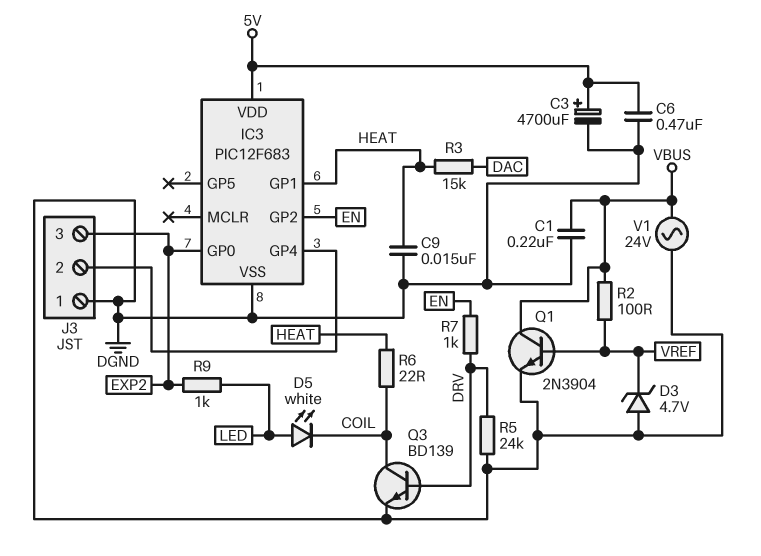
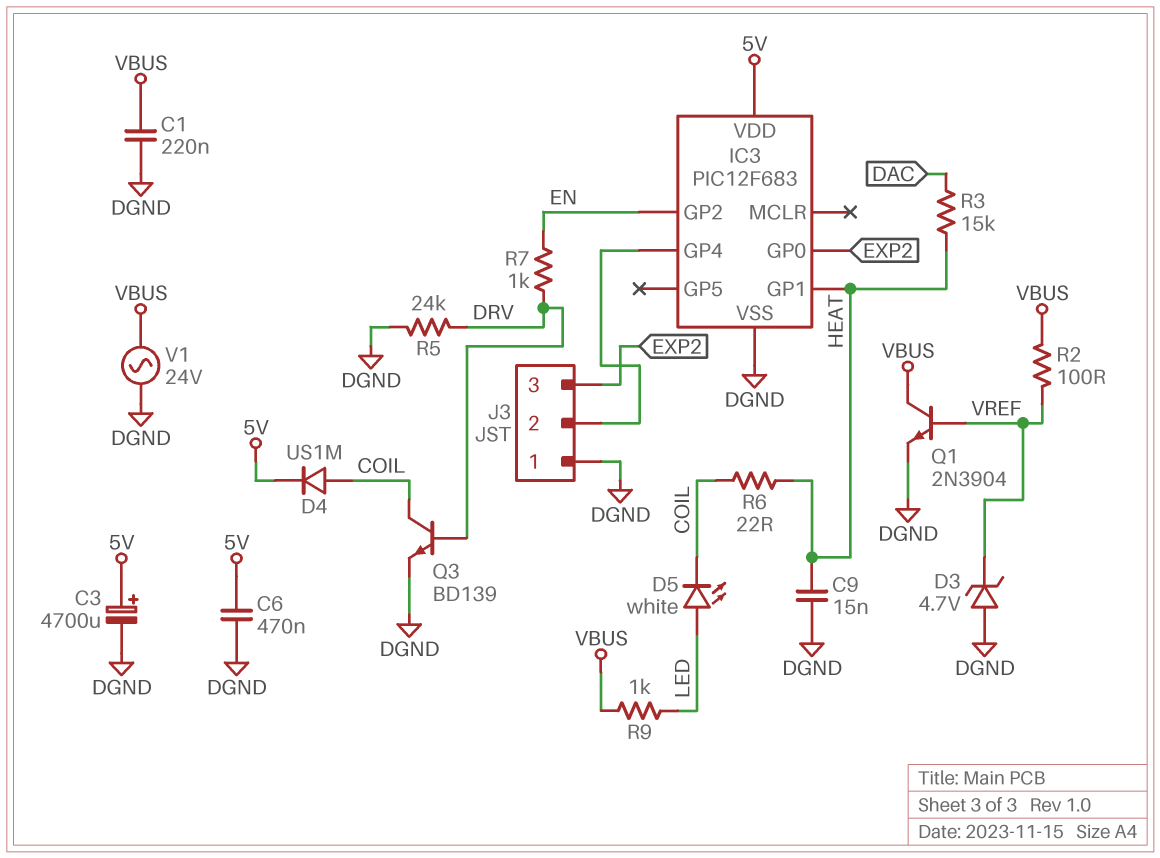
D4: none -> diode US1M (A COIL, K 5V)
R9: 1k (EXP2, LED) -> 1k (LED, VBUS)

